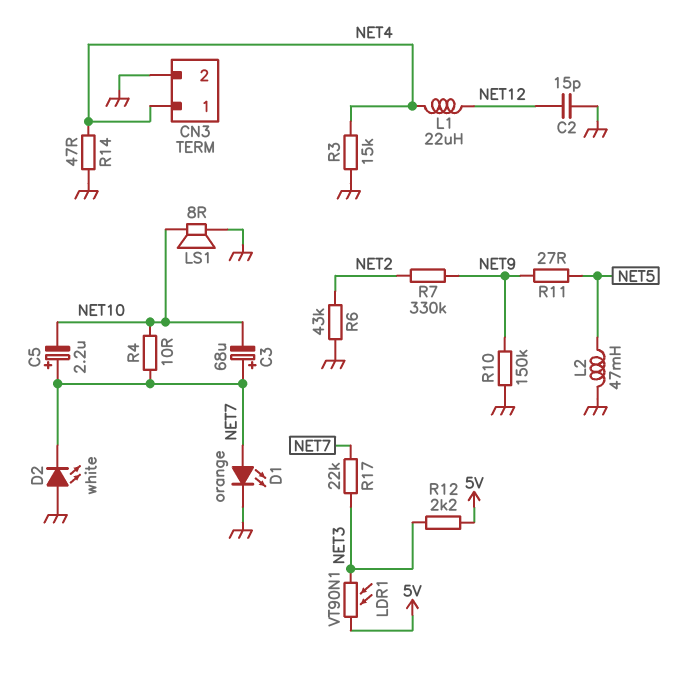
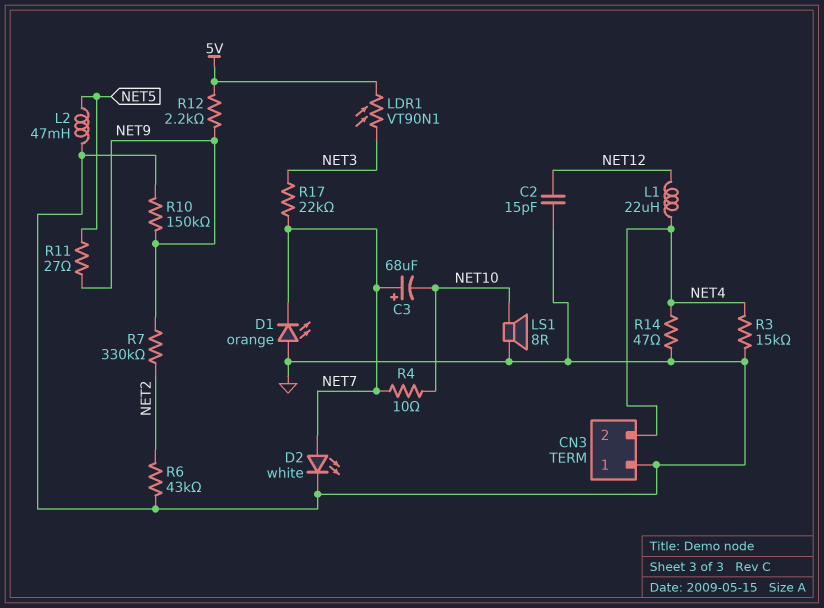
C5: 2.2uF (plus NET7, minus NET10) -> none
CN3 pin 1: NET4 -> GND
CN3 pin 2: GND -> NET4
D1: LED orange (A NET7, K GND) -> LED orange (A GND, K NET7)
D2: LED white (A GND, K NET7) -> LED white (A NET7, K GND)
R12: 2.2k (5V, NET3) -> 2.2k (5V, NET9)

